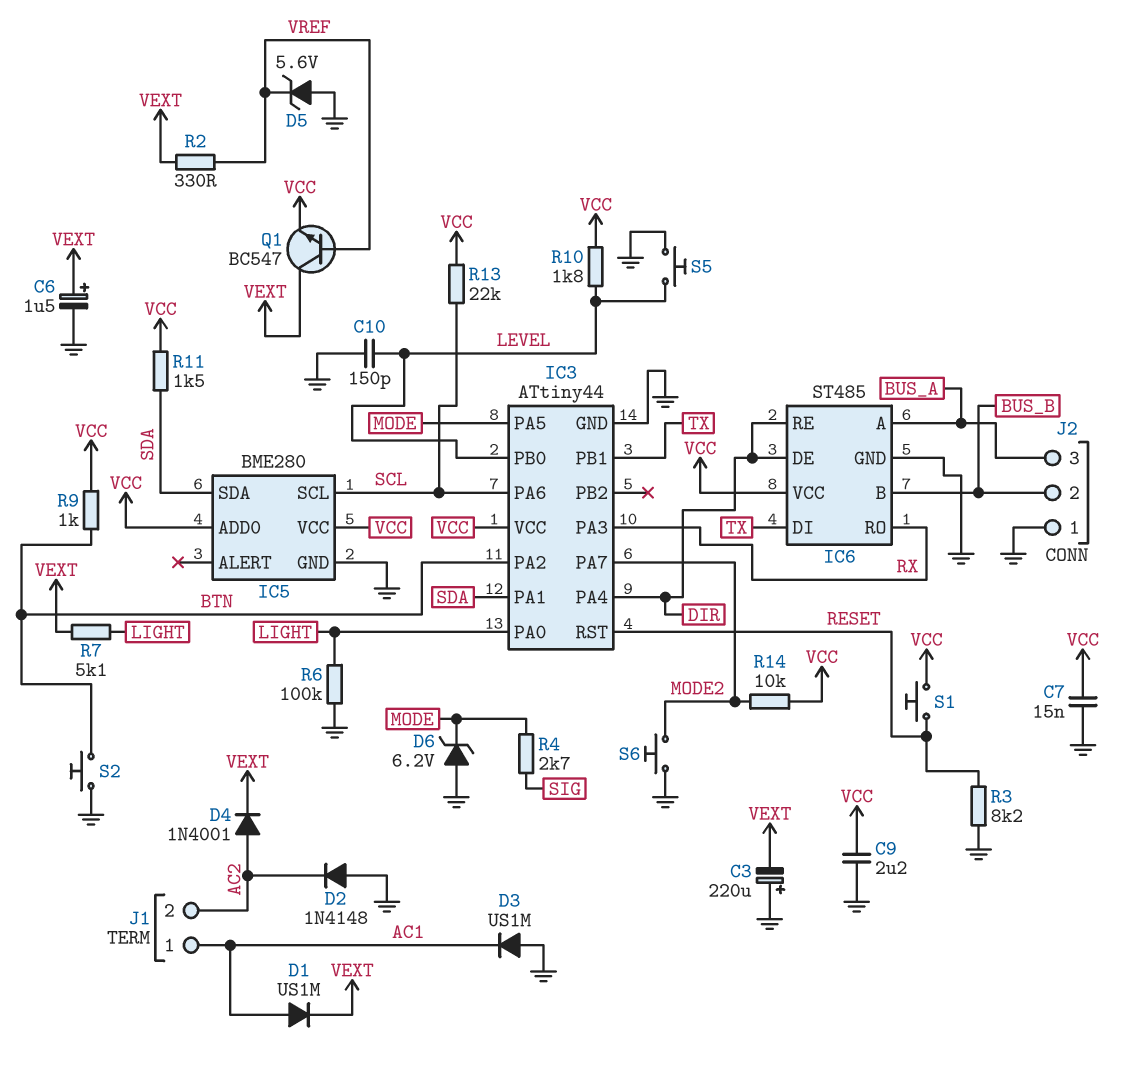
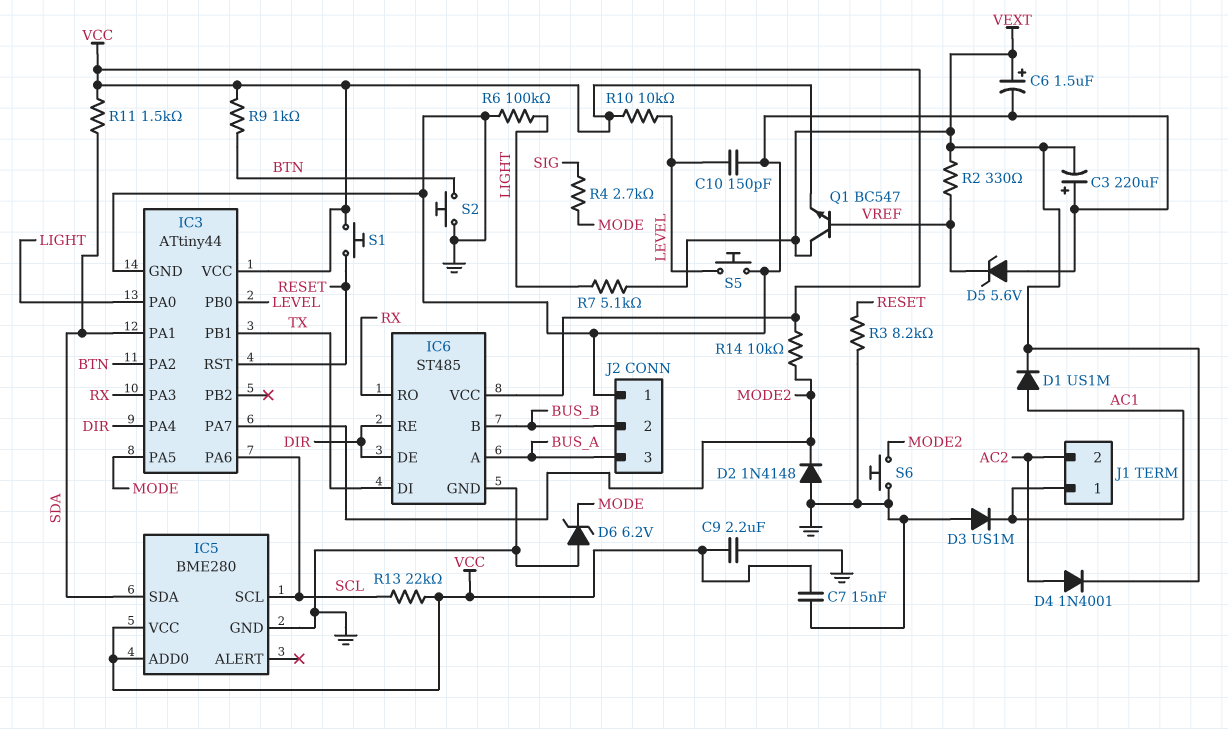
D2: diode 1N4148 (A GND, K AC2) -> diode 1N4148 (A GND, K MODE2)
R10: 1.8k (LEVEL, VCC) -> 10k (LEVEL, VCC)

